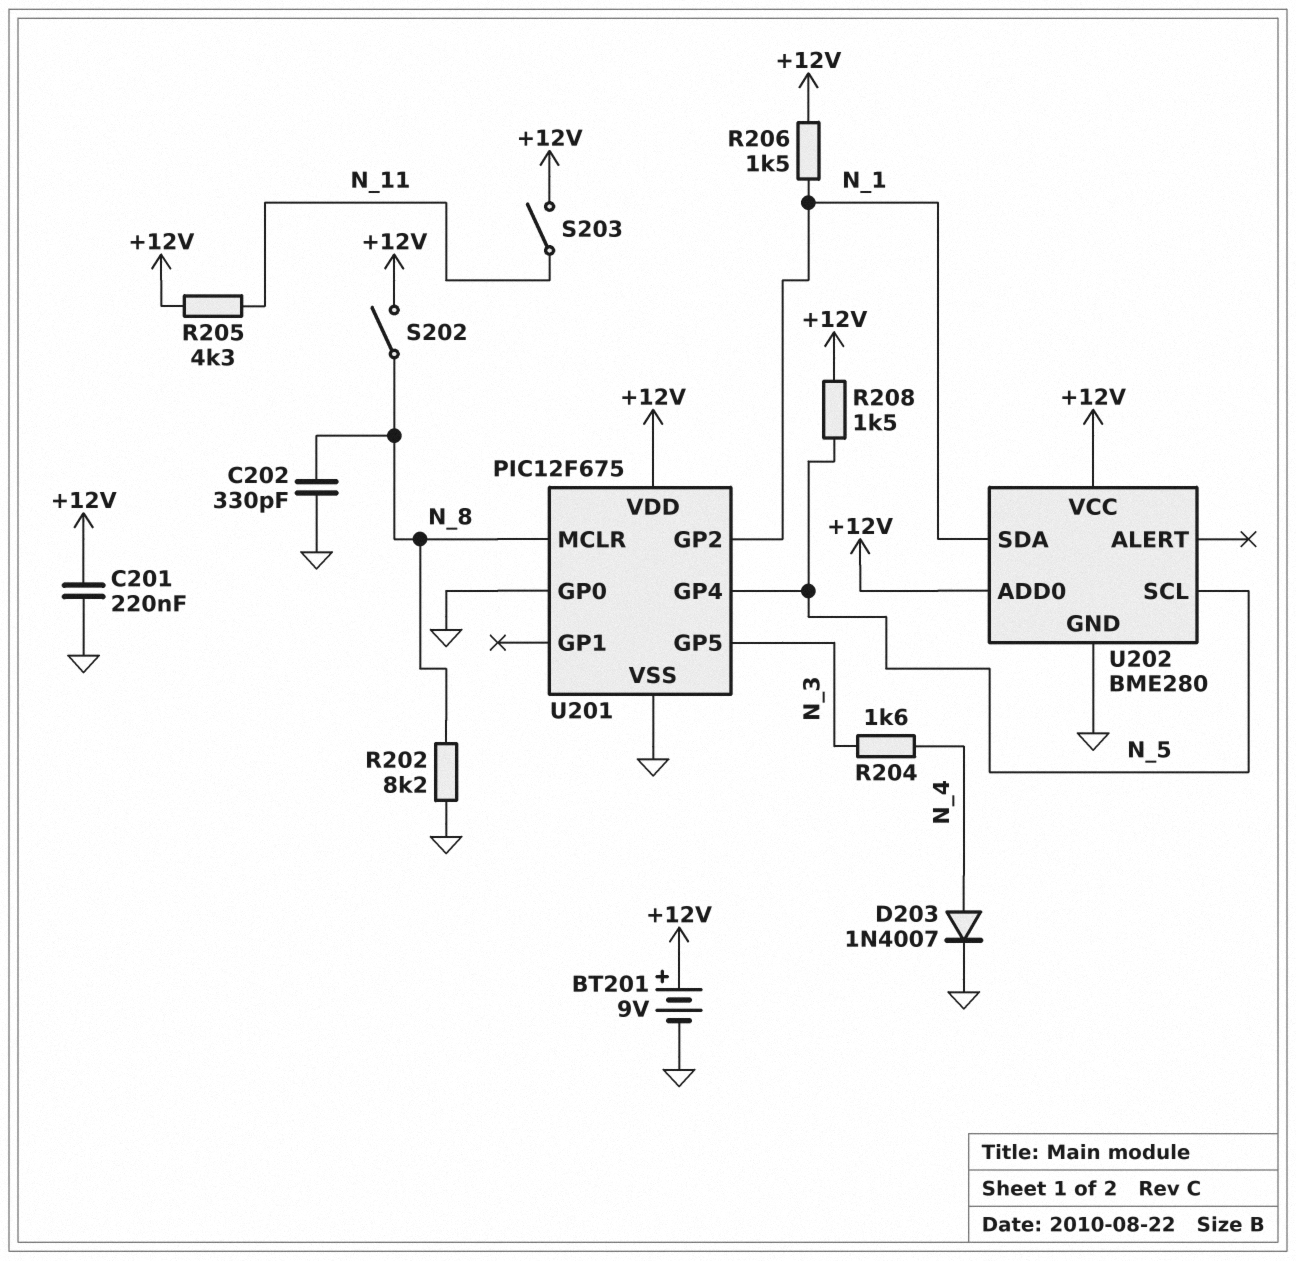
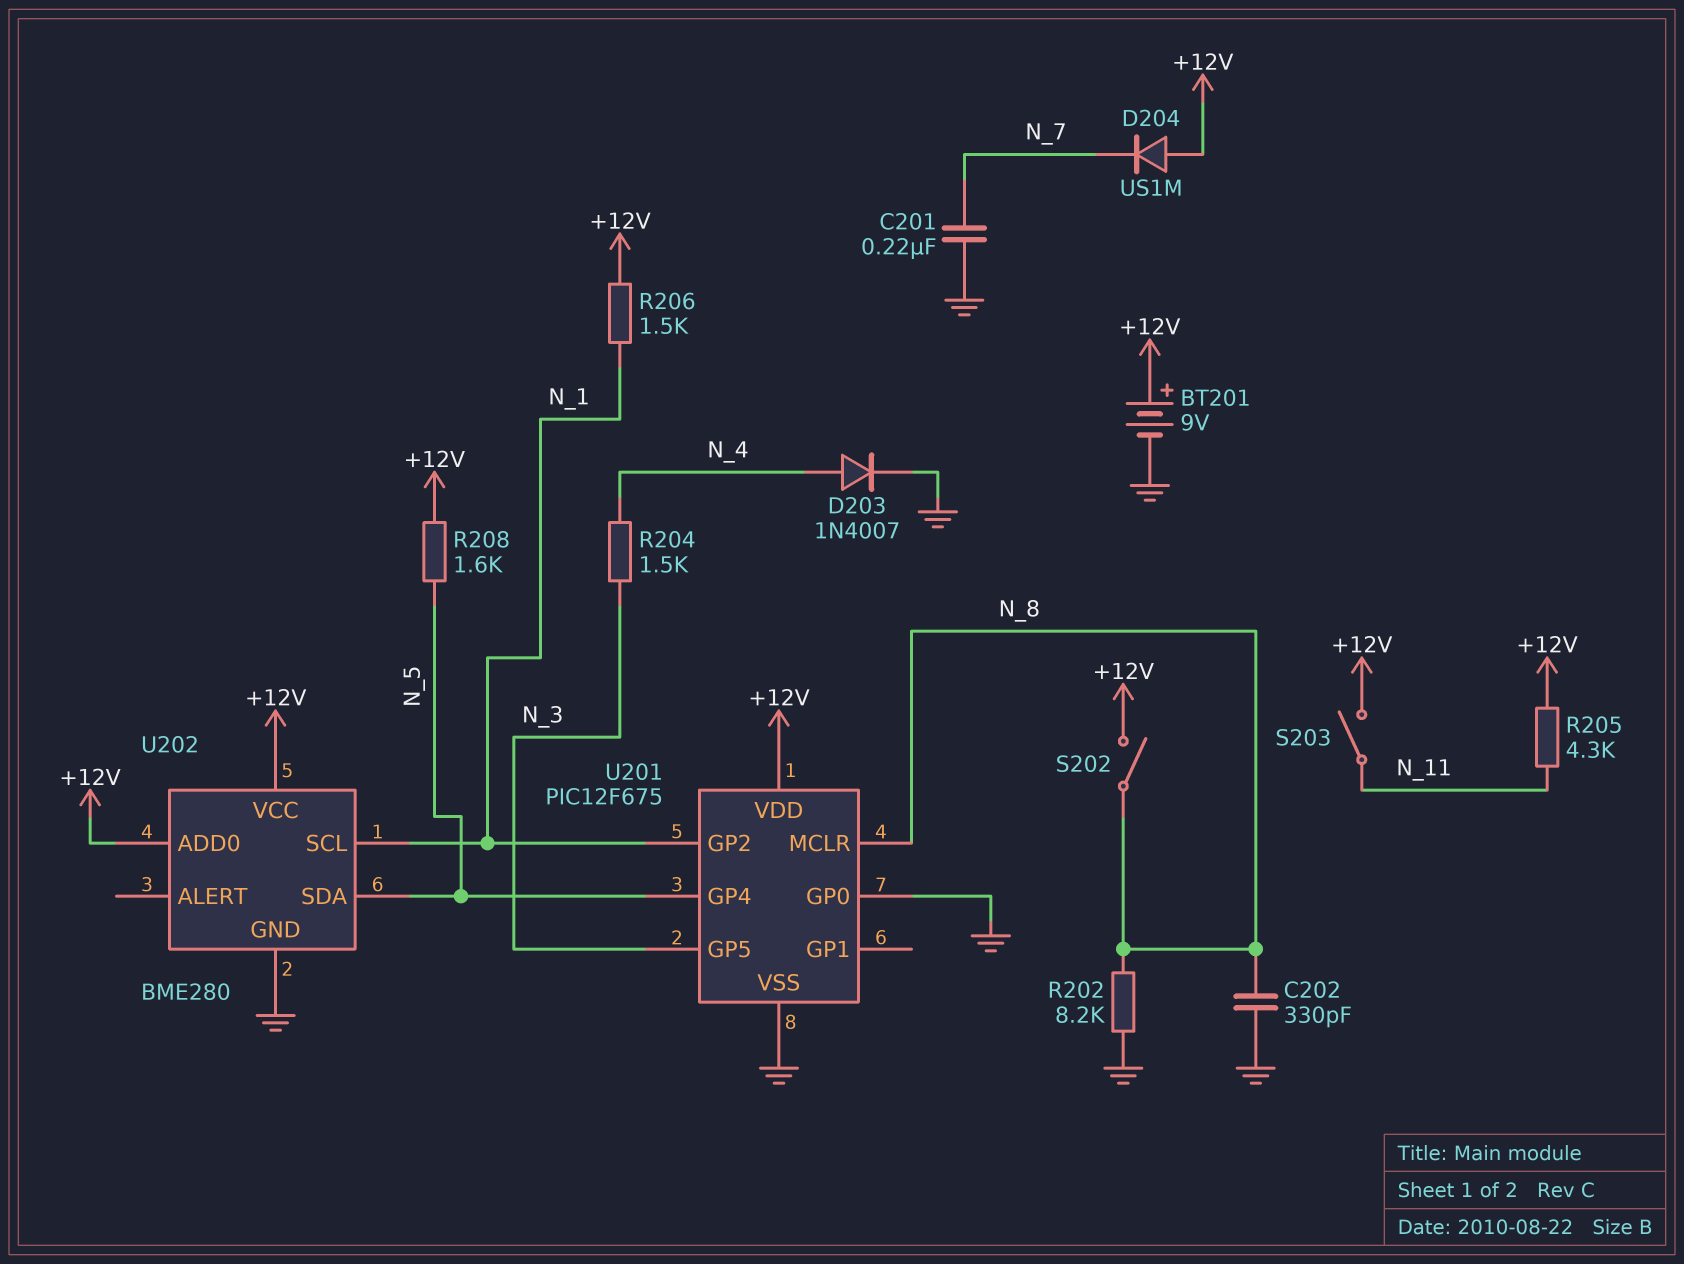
C201: 220nF (+12V, GND) -> 220nF (GND, N_7)
D204: none -> diode US1M (A +12V, K N_7)
R204: 1.6k (N_3, N_4) -> 1.5k (N_3, N_4)
R208: 1.5k (+12V, N_5) -> 1.6k (+12V, N_5)
U202 pin SCL: N_5 -> N_1
U202 pin SDA: N_1 -> N_5

